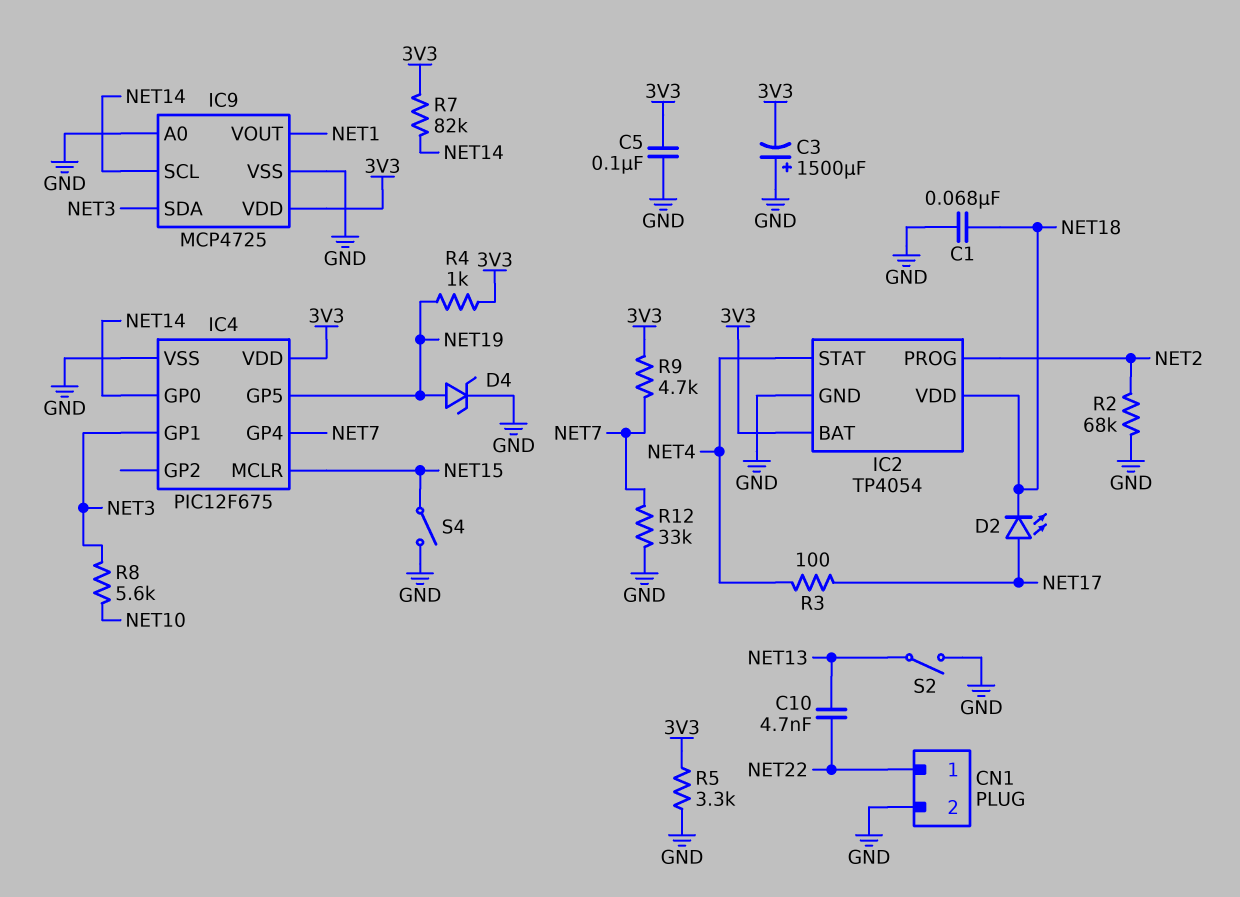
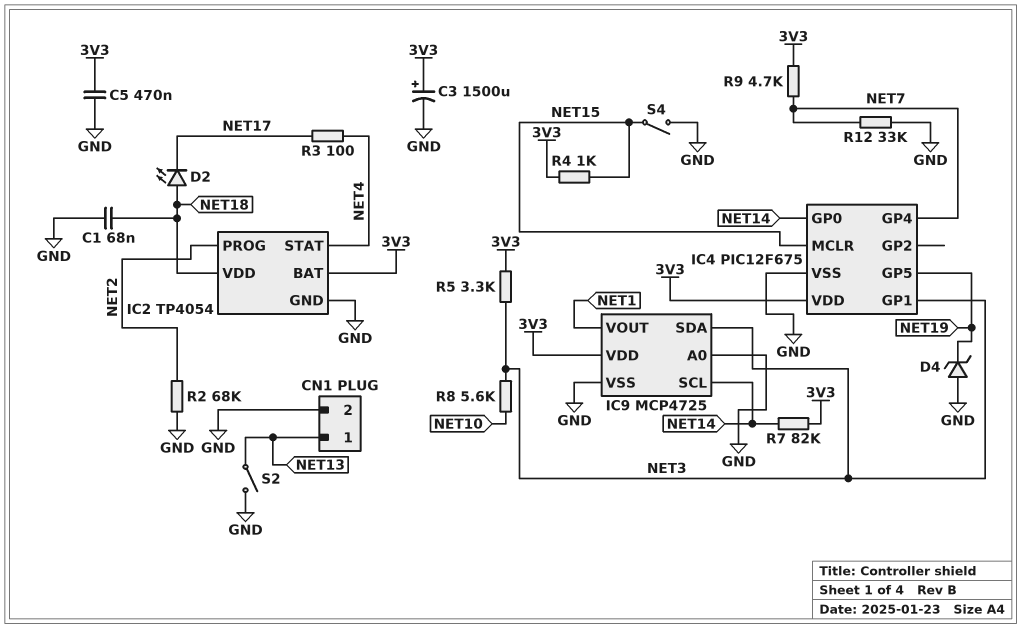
C3: 1500uF (plus GND, minus 3V3) -> 1500uF (plus 3V3, minus GND)
C5: 100nF (3V3, GND) -> 470nF (3V3, GND)
C10: 4.7nF (NET13, NET22) -> none
CN1 pin 1: NET22 -> NET13
D2: LED (A NET17, K NET18) -> LED (A NET18, K NET17)
D4: zener (A NET19, K GND) -> zener (A GND, K NET19)
R4: 1k (3V3, NET19) -> 1k (3V3, NET15)
R5: 3.3k (3V3, GND) -> 3.3k (3V3, NET3)

